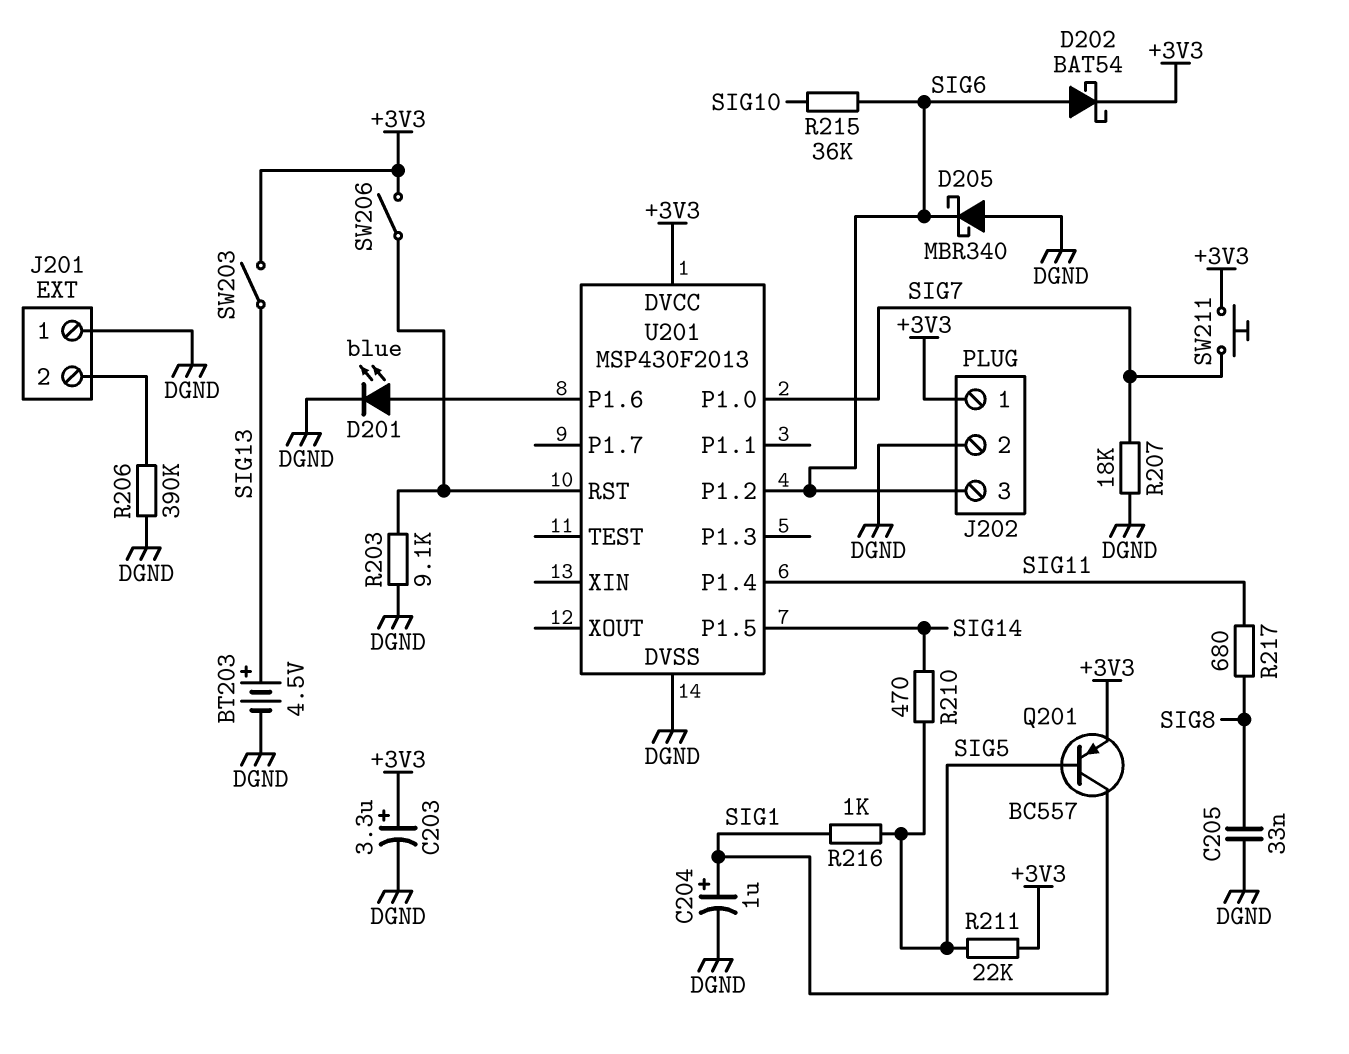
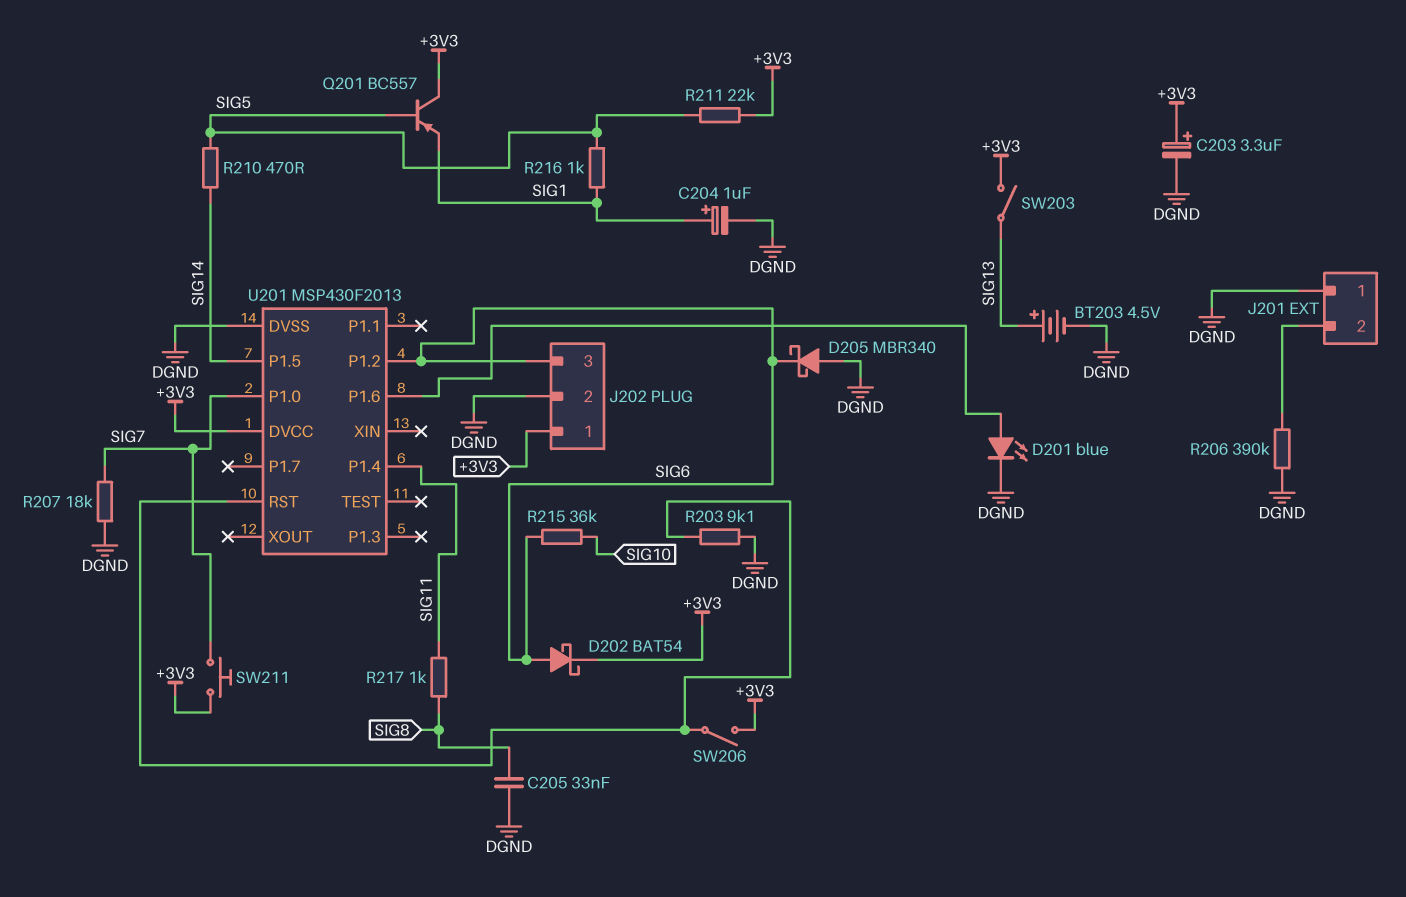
Q201: PNP BC557 (B SIG5, C SIG1, E +3V3) -> PNP BC557 (B SIG5, C +3V3, E SIG1)
R217: 680 (SIG8, SIG11) -> 1k (SIG8, SIG11)

